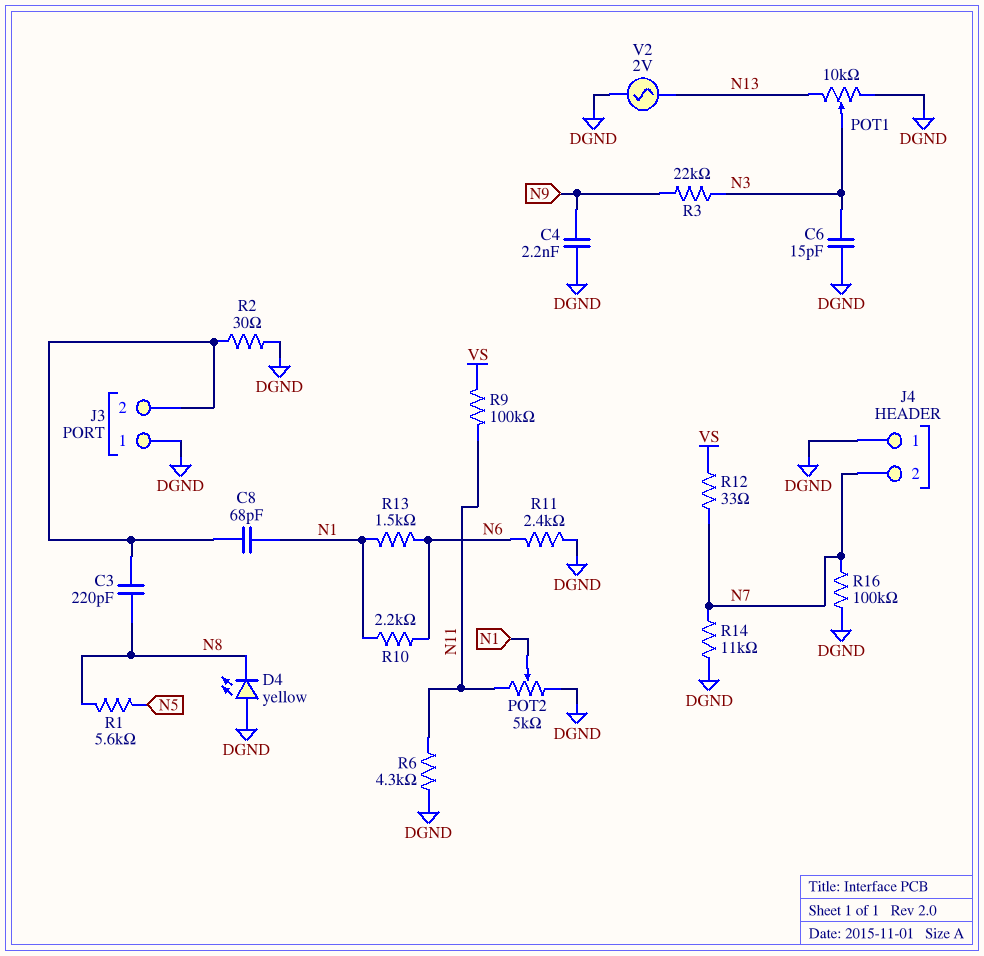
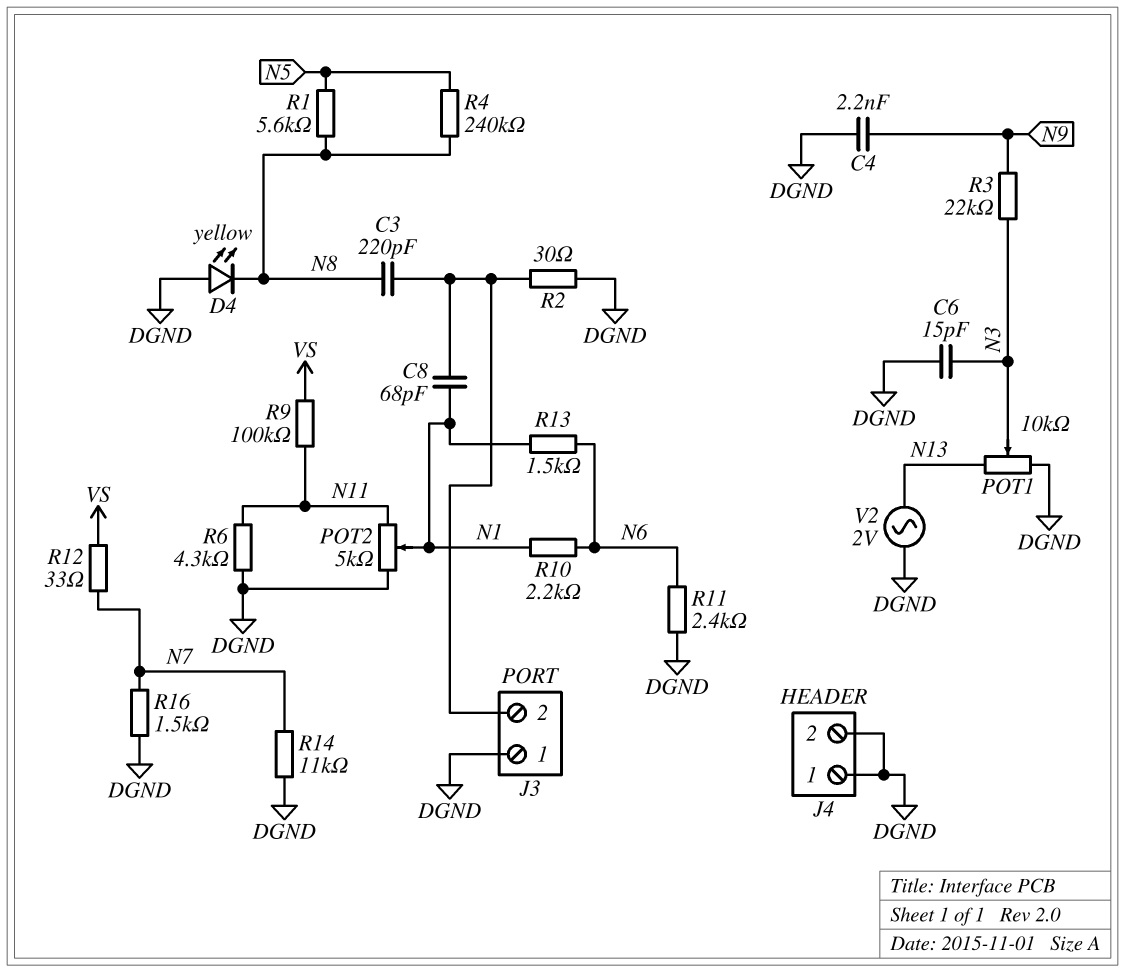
J4 pin 2: N7 -> DGND
R4: none -> 240k (N5, N8)
R16: 100k (DGND, N7) -> 1.5k (DGND, N7)

